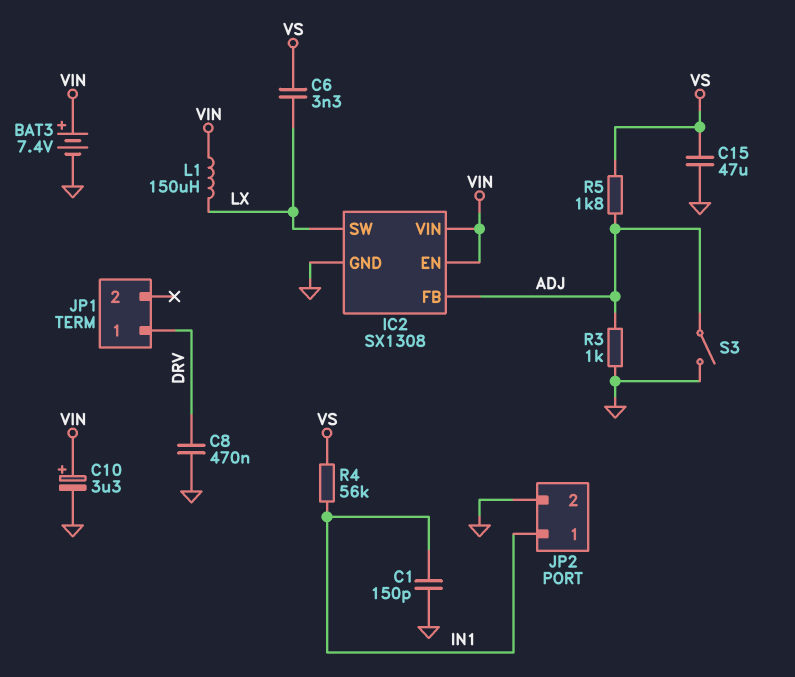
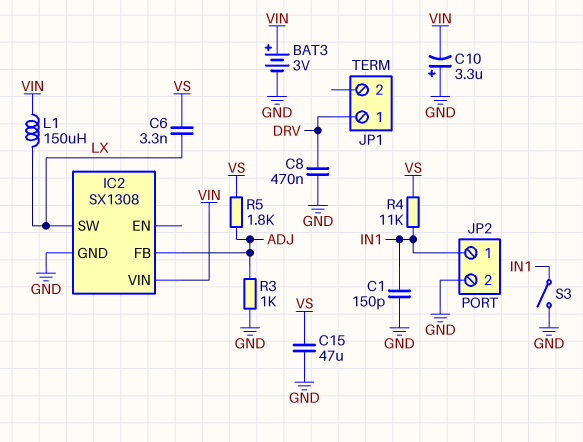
BAT3: 7.4V (plus VIN, minus GND) -> 3V (plus VIN, minus GND)
C10: 3.3uF (plus VIN, minus GND) -> 3.3uF (plus GND, minus VIN)
IC2 pin EN: VIN -> none
R4: 56k (IN1, VS) -> 11k (IN1, VS)
S3: switch (ADJ, GND) -> switch (GND, IN1)

